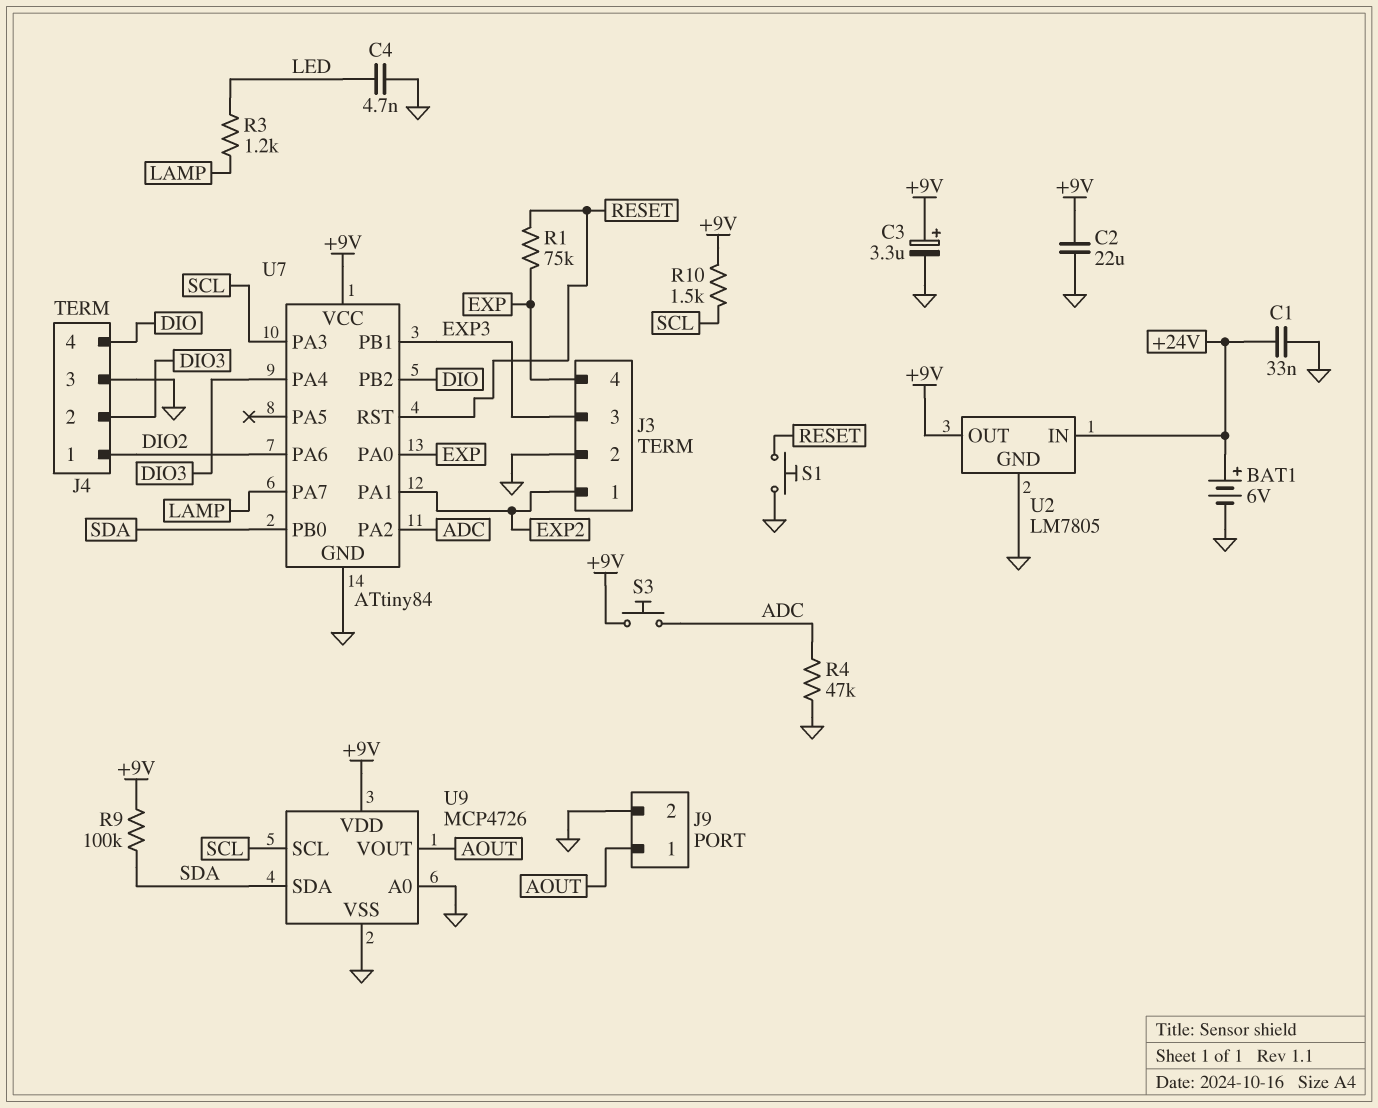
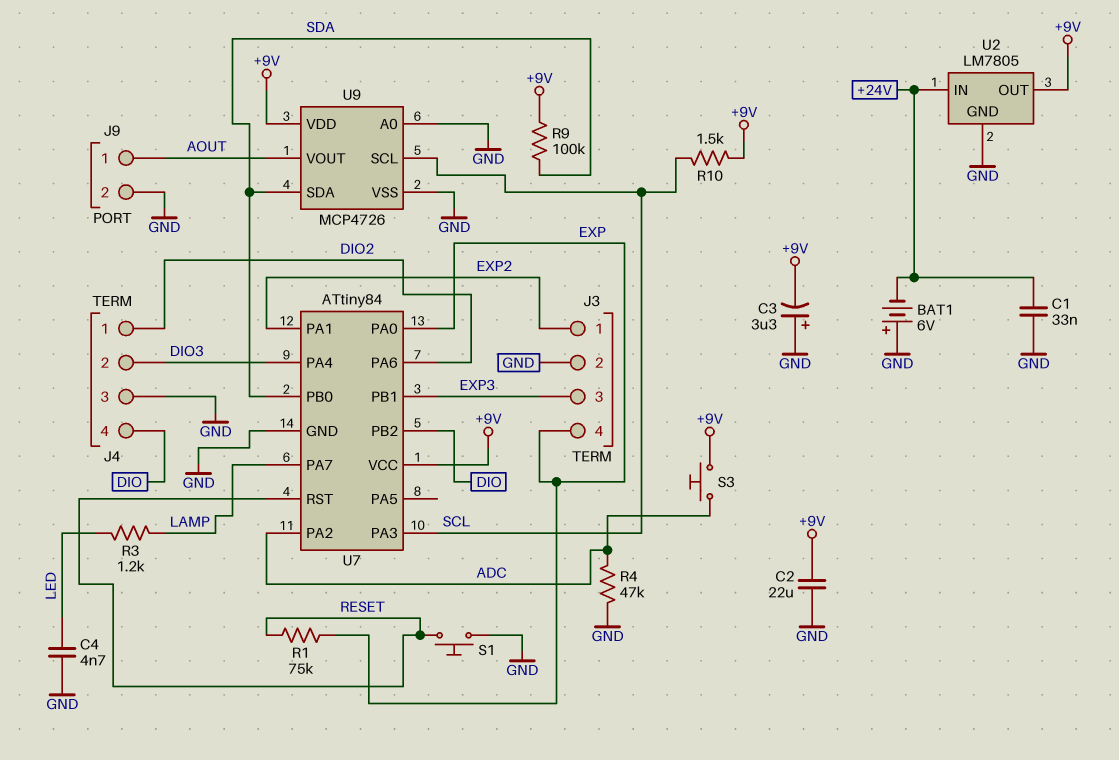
BAT1: 6V (plus +24V, minus GND) -> 6V (plus GND, minus +24V)
C3: 3.3uF (plus +9V, minus GND) -> 3.3uF (plus GND, minus +9V)

